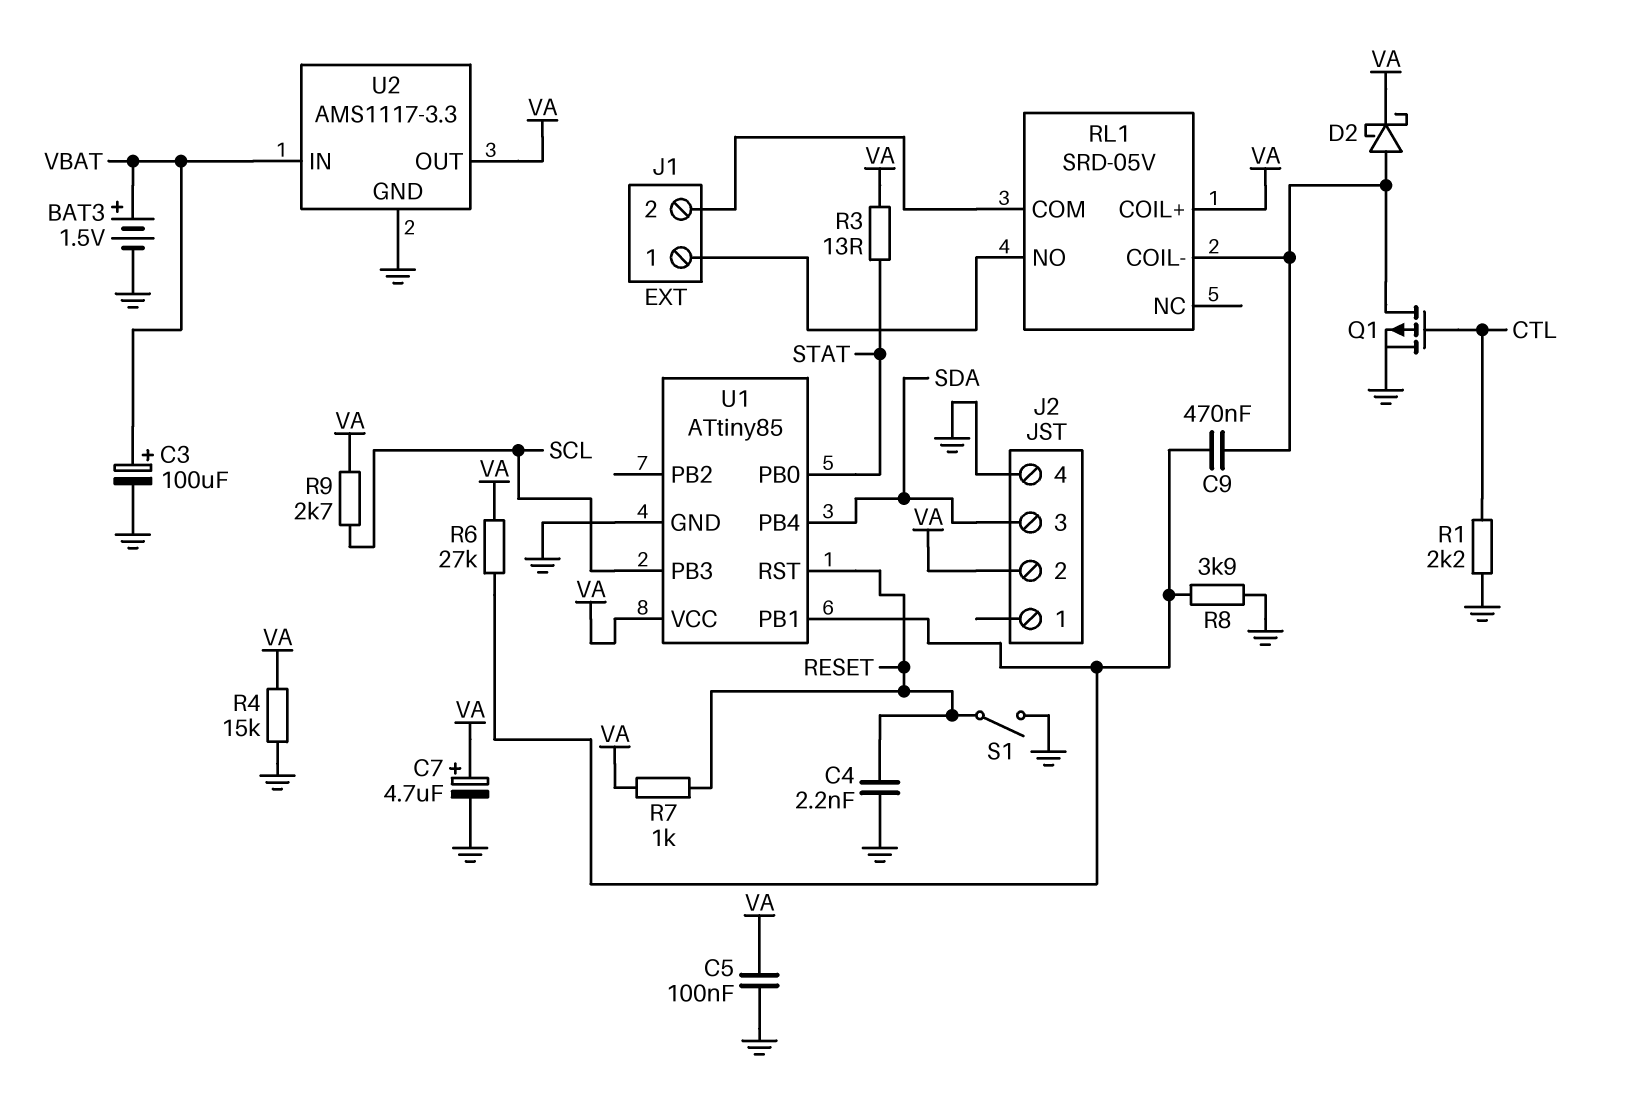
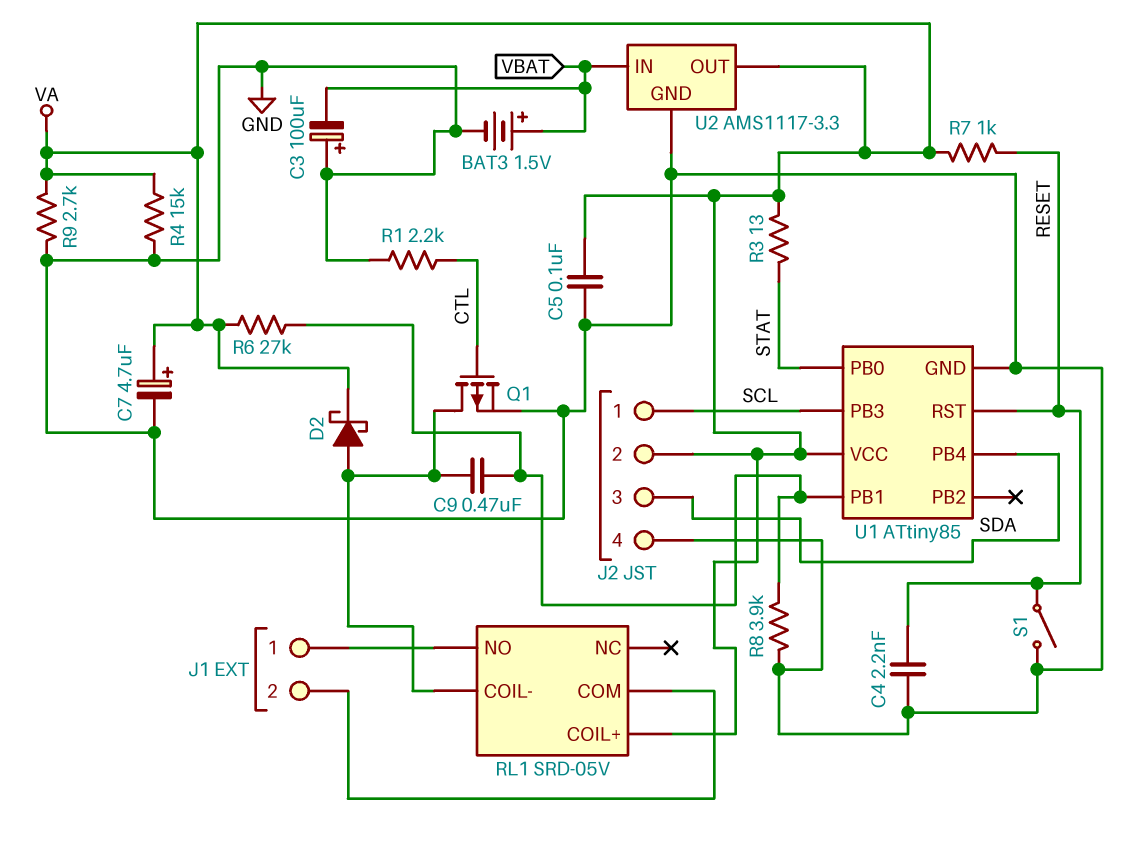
C3: 100uF (plus VBAT, minus GND) -> 100uF (plus GND, minus VBAT)
J2 pin 1: none -> SCL
R9: 2.7k (SCL, VA) -> 2.7k (GND, VA)

